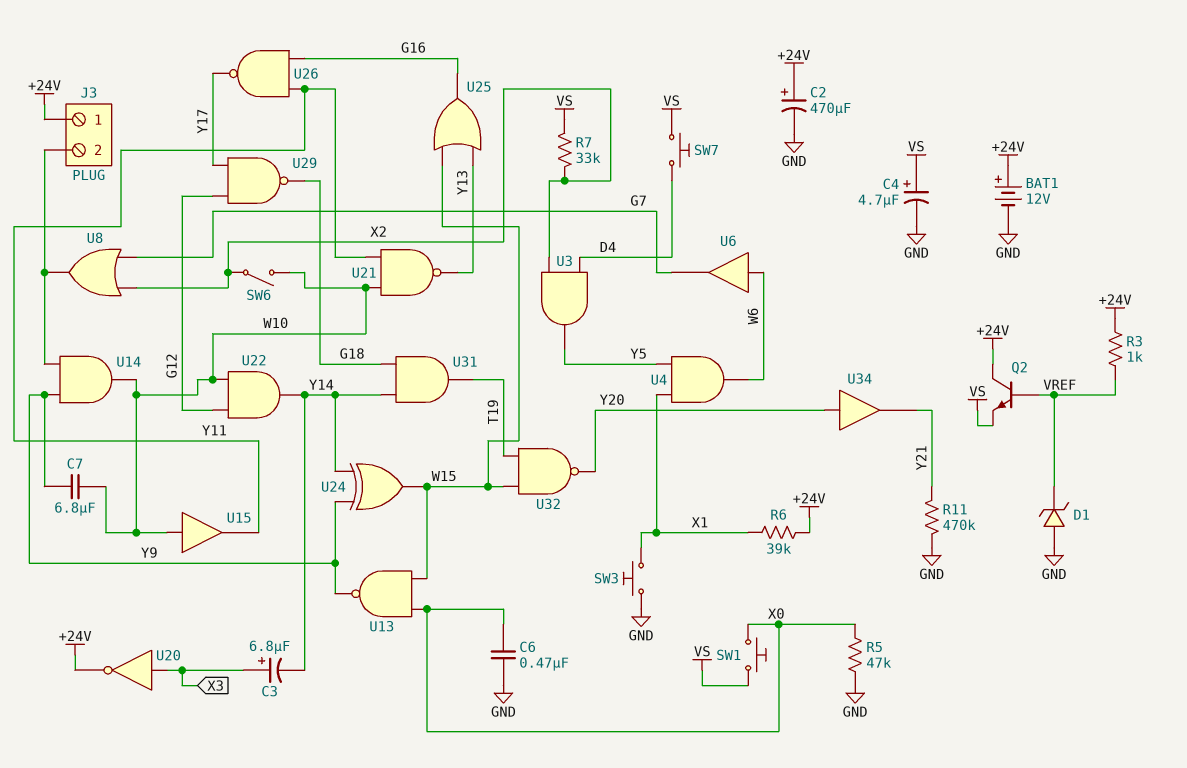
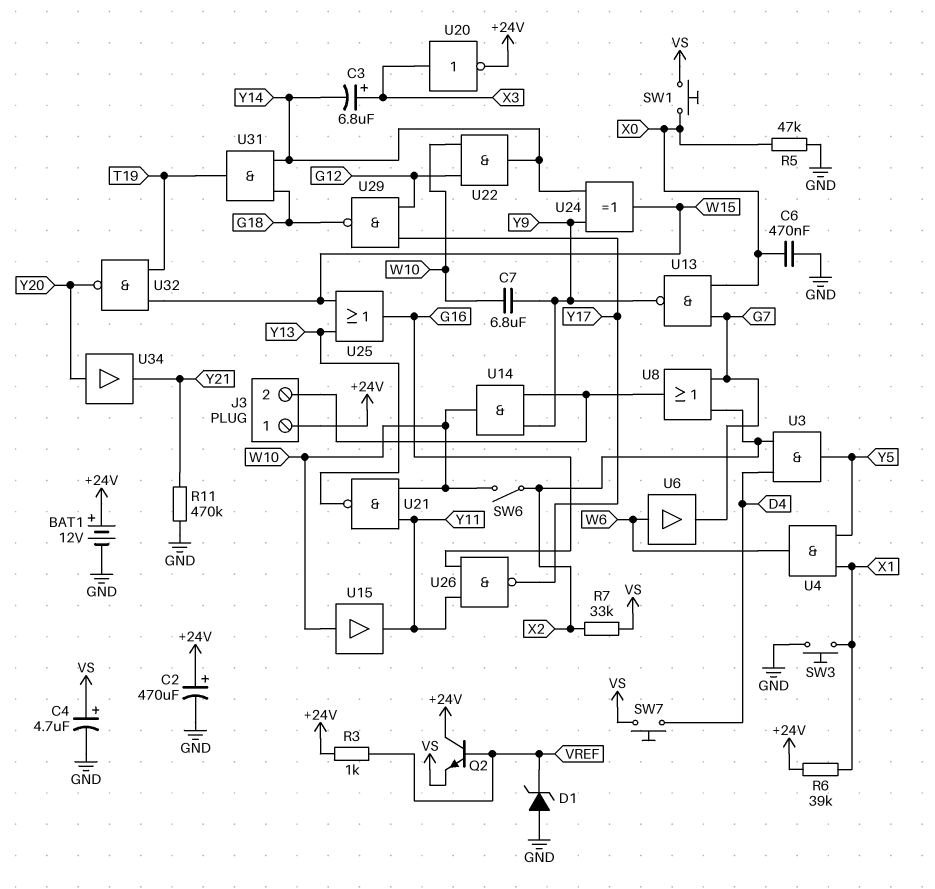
U13: NAND (in W15, in X0, out Y9) -> NAND (in G7, in X0, out Y9)

